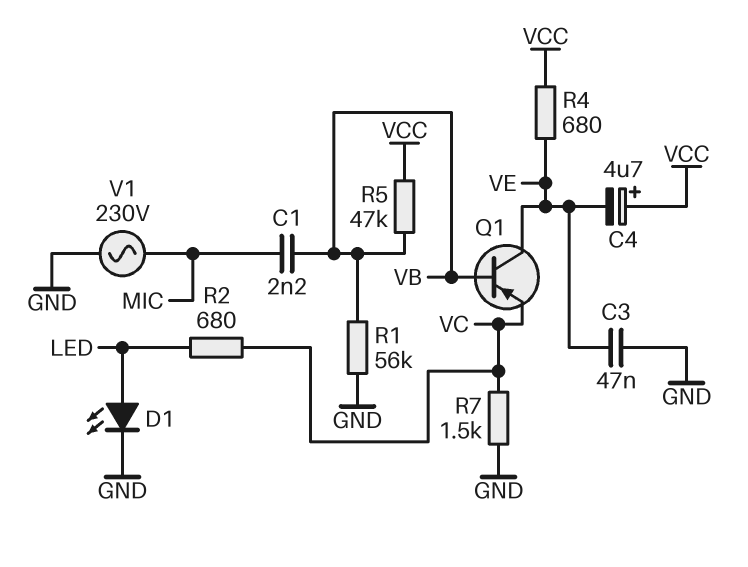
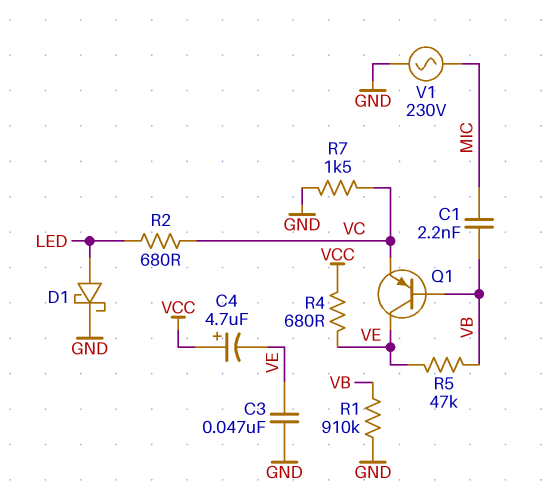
D1: LED (A LED, K GND) -> schottky (A LED, K GND)
R1: 56k (GND, VB) -> 910k (GND, VB)
R5: 47k (VB, VCC) -> 47k (VB, VE)

